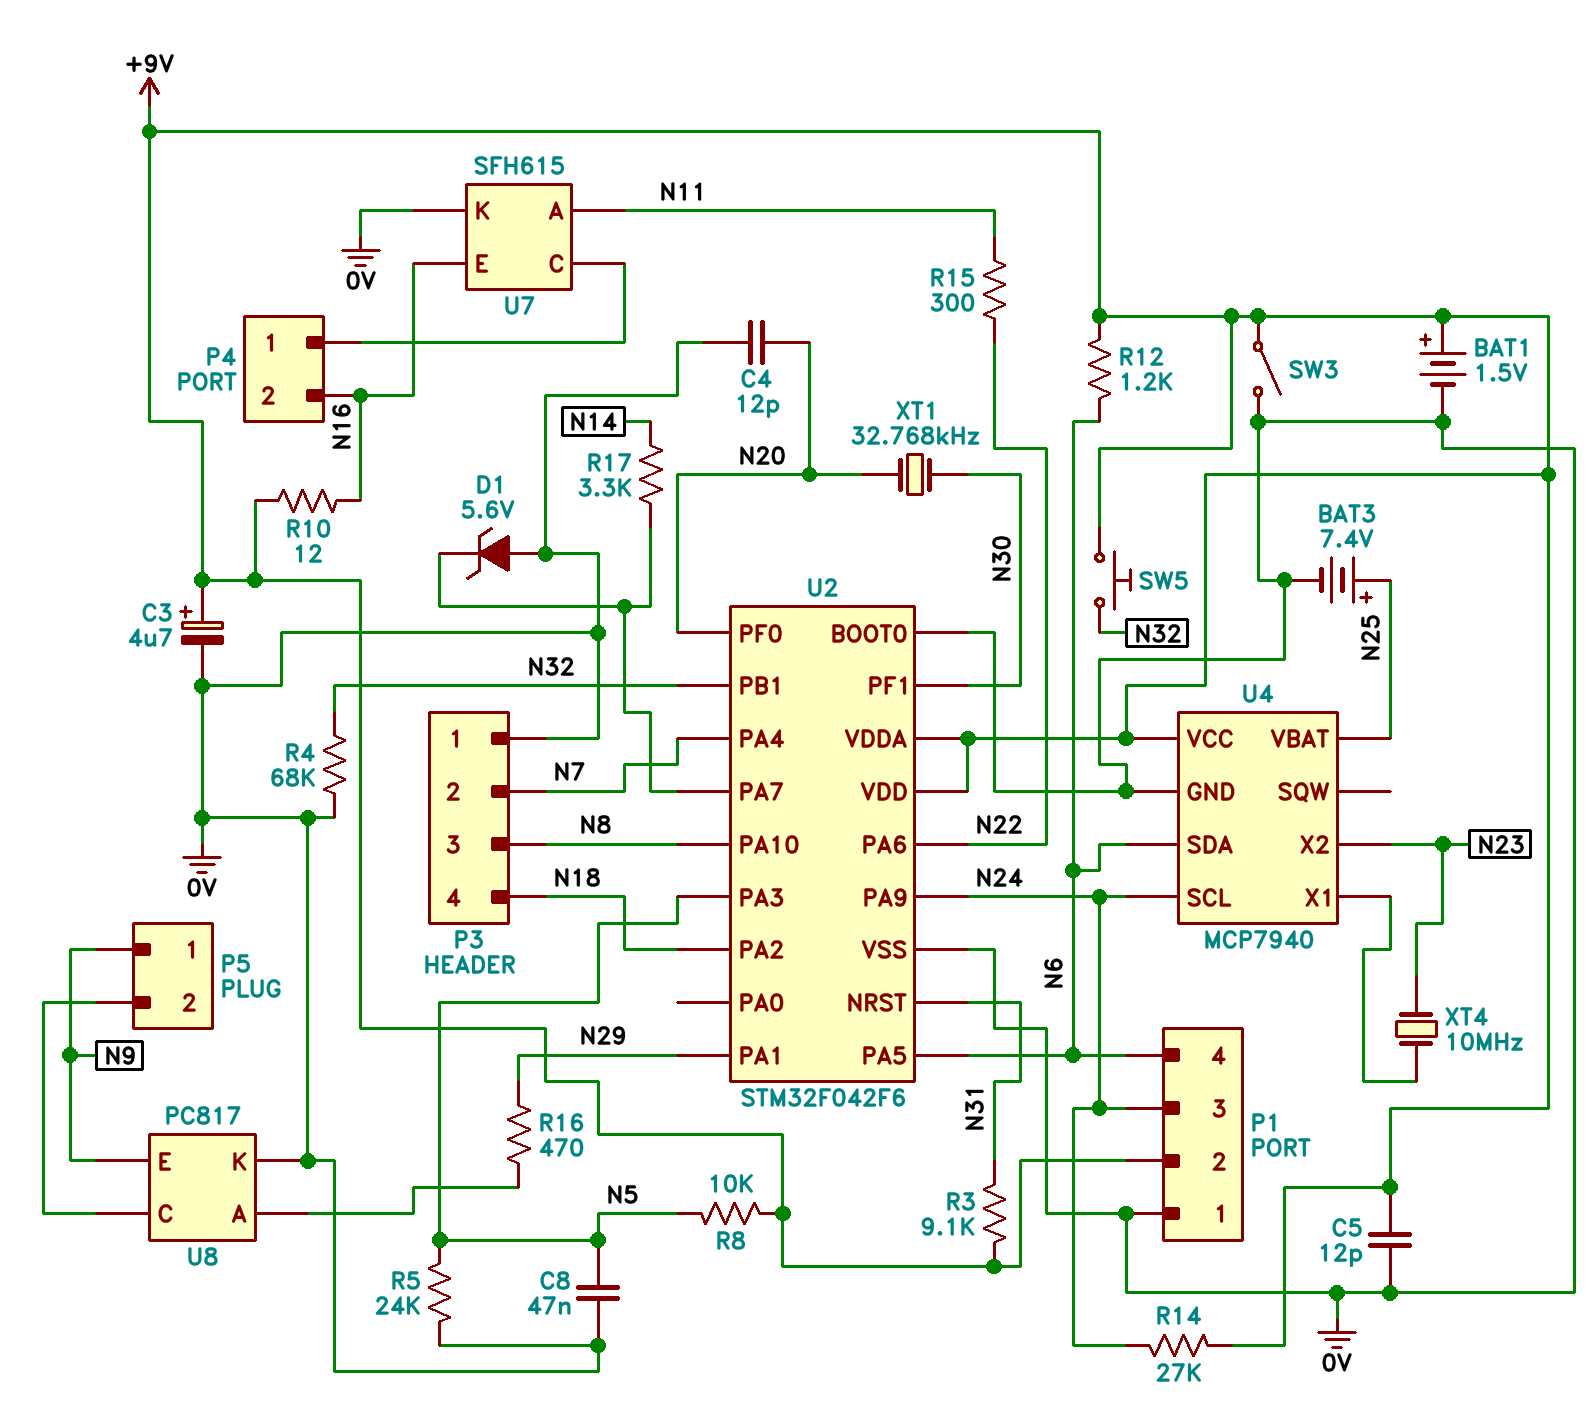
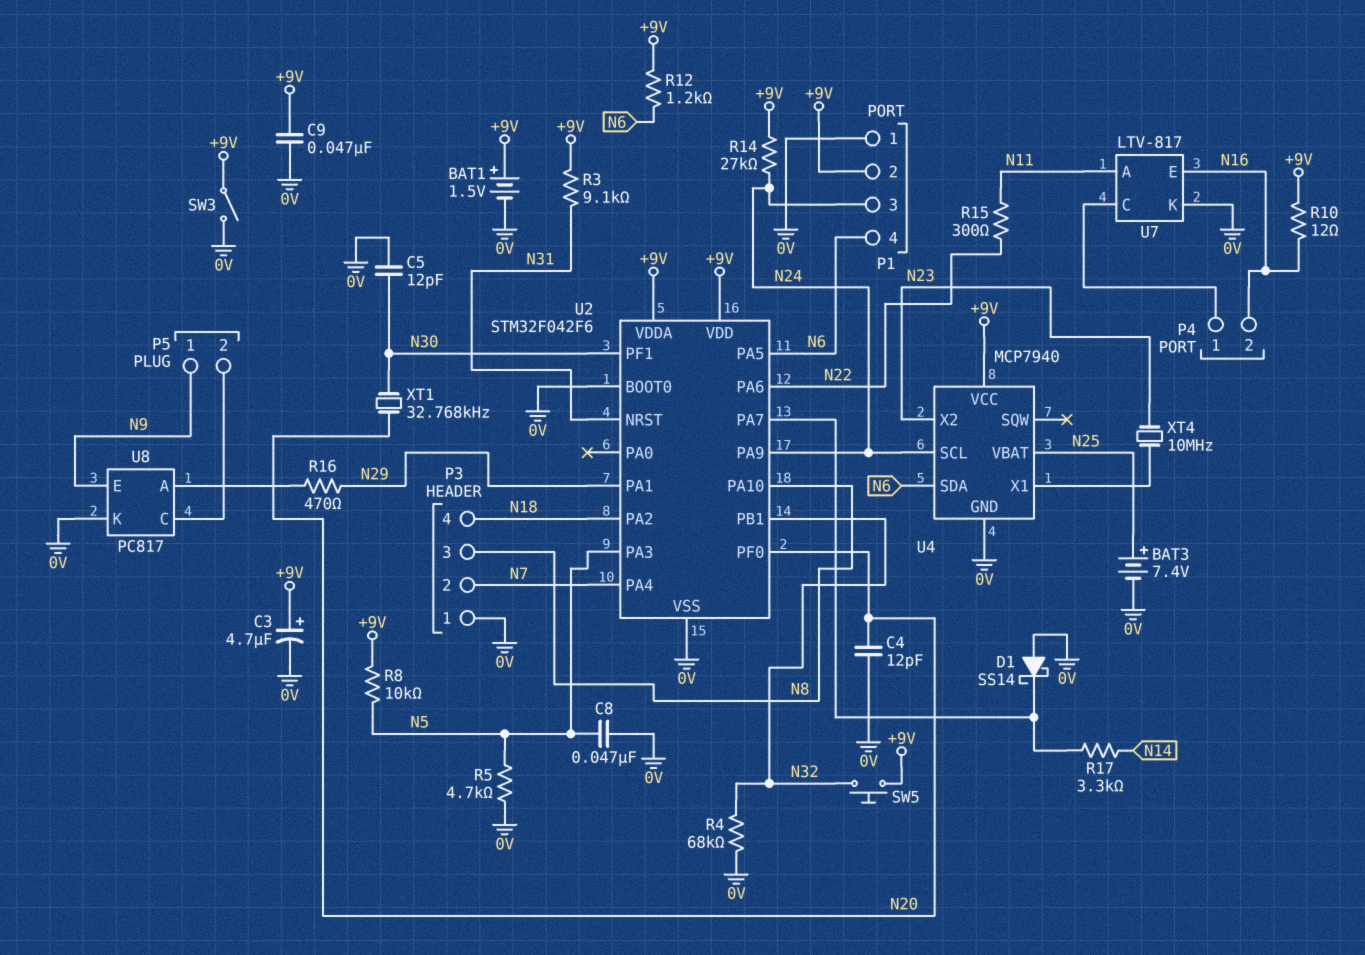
C5: 12pF (+9V, 0V) -> 12pF (0V, N30)
C9: none -> 47nF (+9V, 0V)
D1: zener 5.6V (A 0V, K U2/PA7) -> schottky SS14 (A 0V, K U2/PA7)
R5: 24k (0V, N5) -> 4.7k (0V, N5)
U7: SFH615 -> LTV-817

